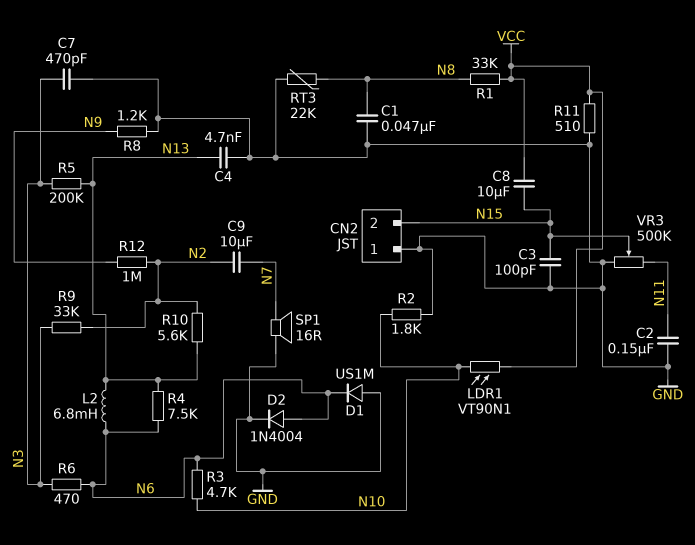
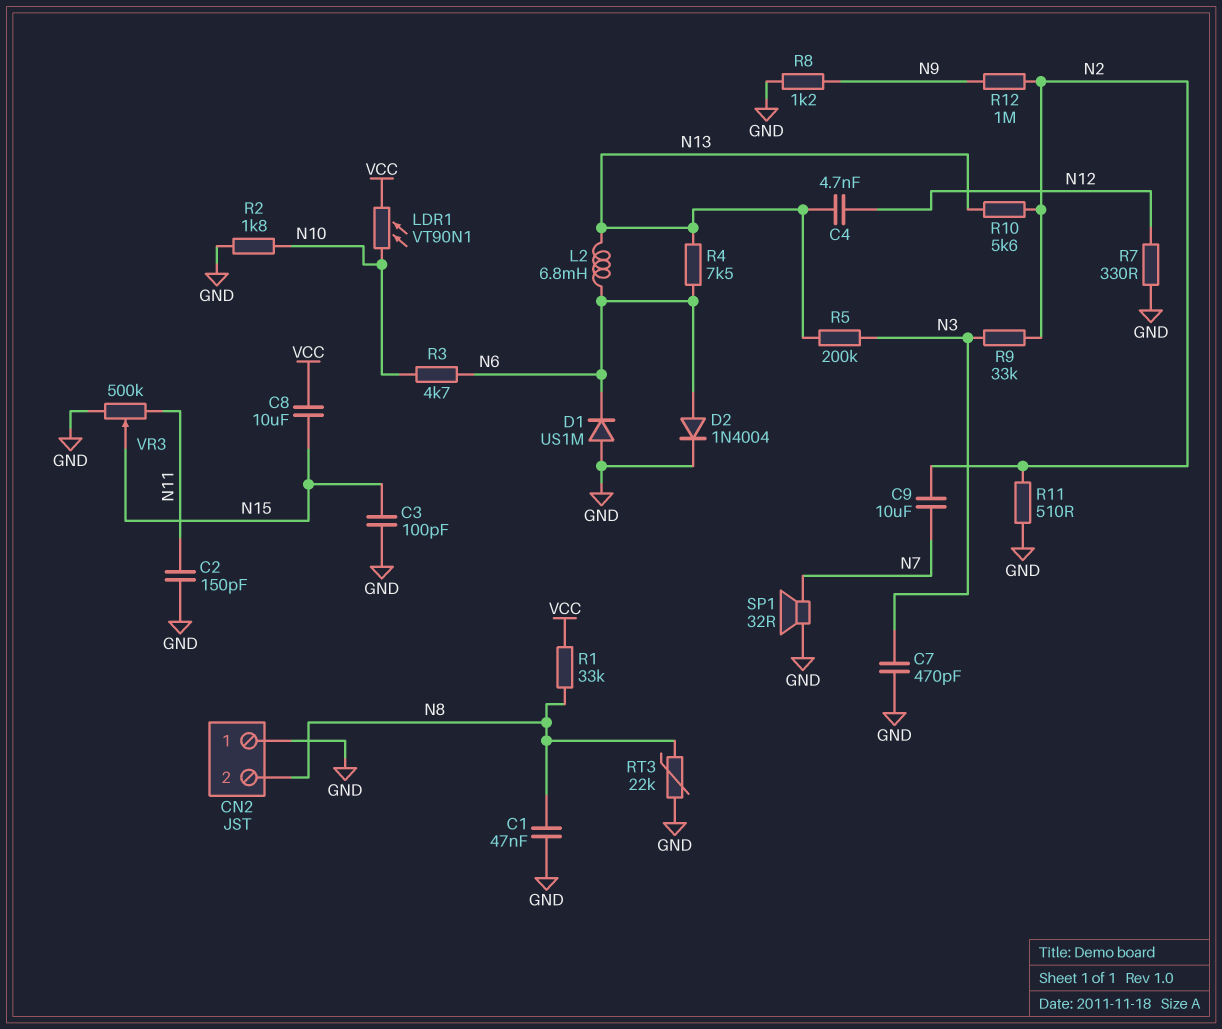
C2: 150nF (GND, N11) -> 150pF (GND, N11)
C4: 4.7nF (GND, N13) -> 4.7nF (N12, N13)
CN2 pin 2: N15 -> N8
R6: 470 (N3, N6) -> none
R7: none -> 330 (GND, N12)
R11: 510 (GND, VCC) -> 510 (GND, N2)
SP1: speaker 16R (GND, N7) -> speaker 32R (GND, N7)

